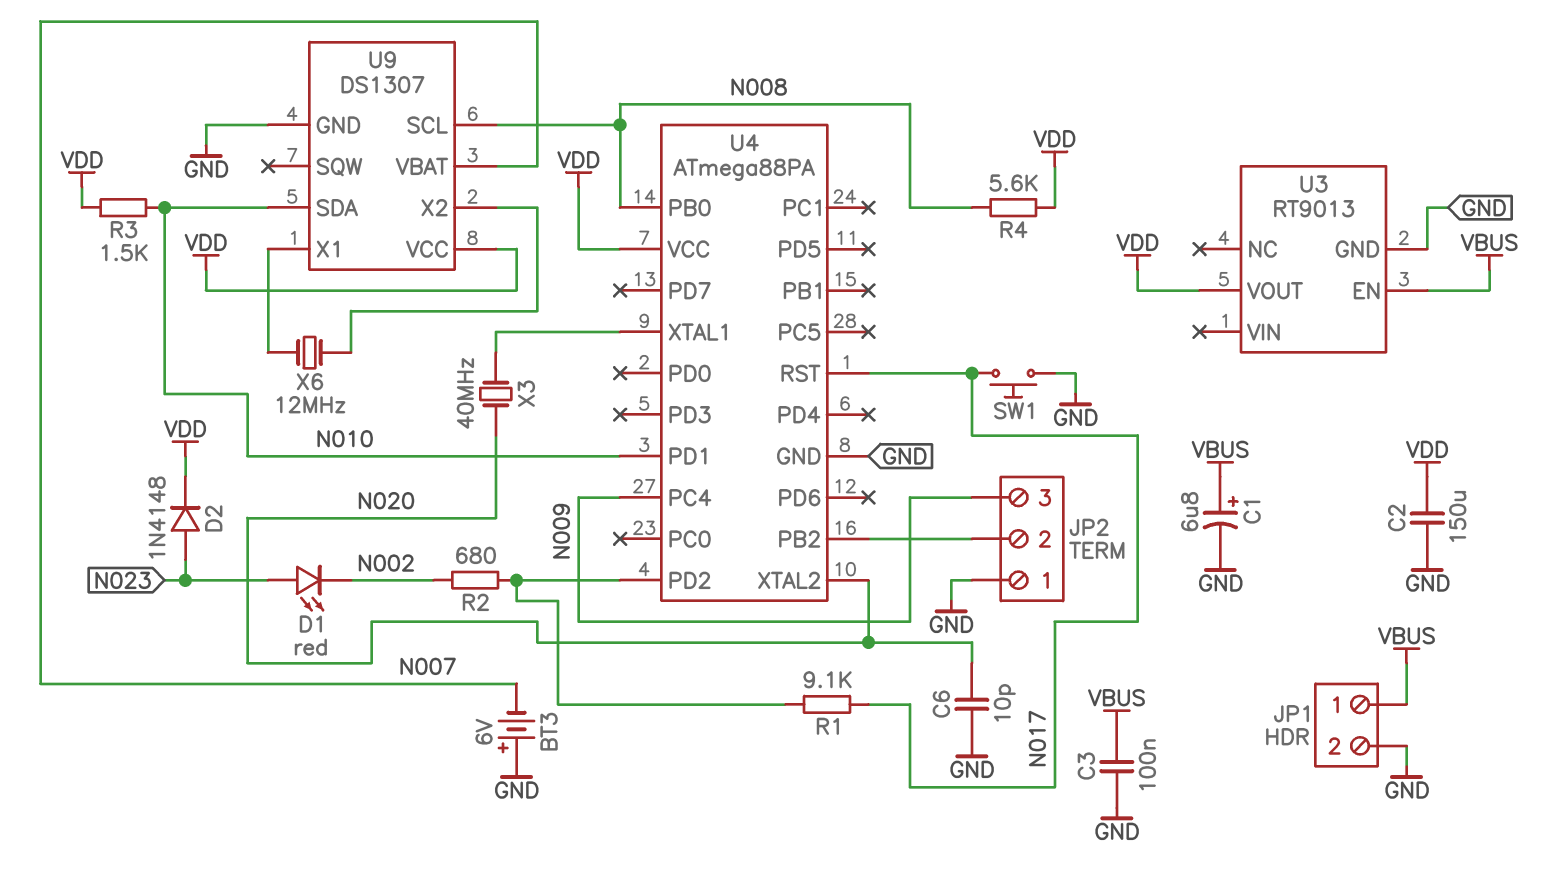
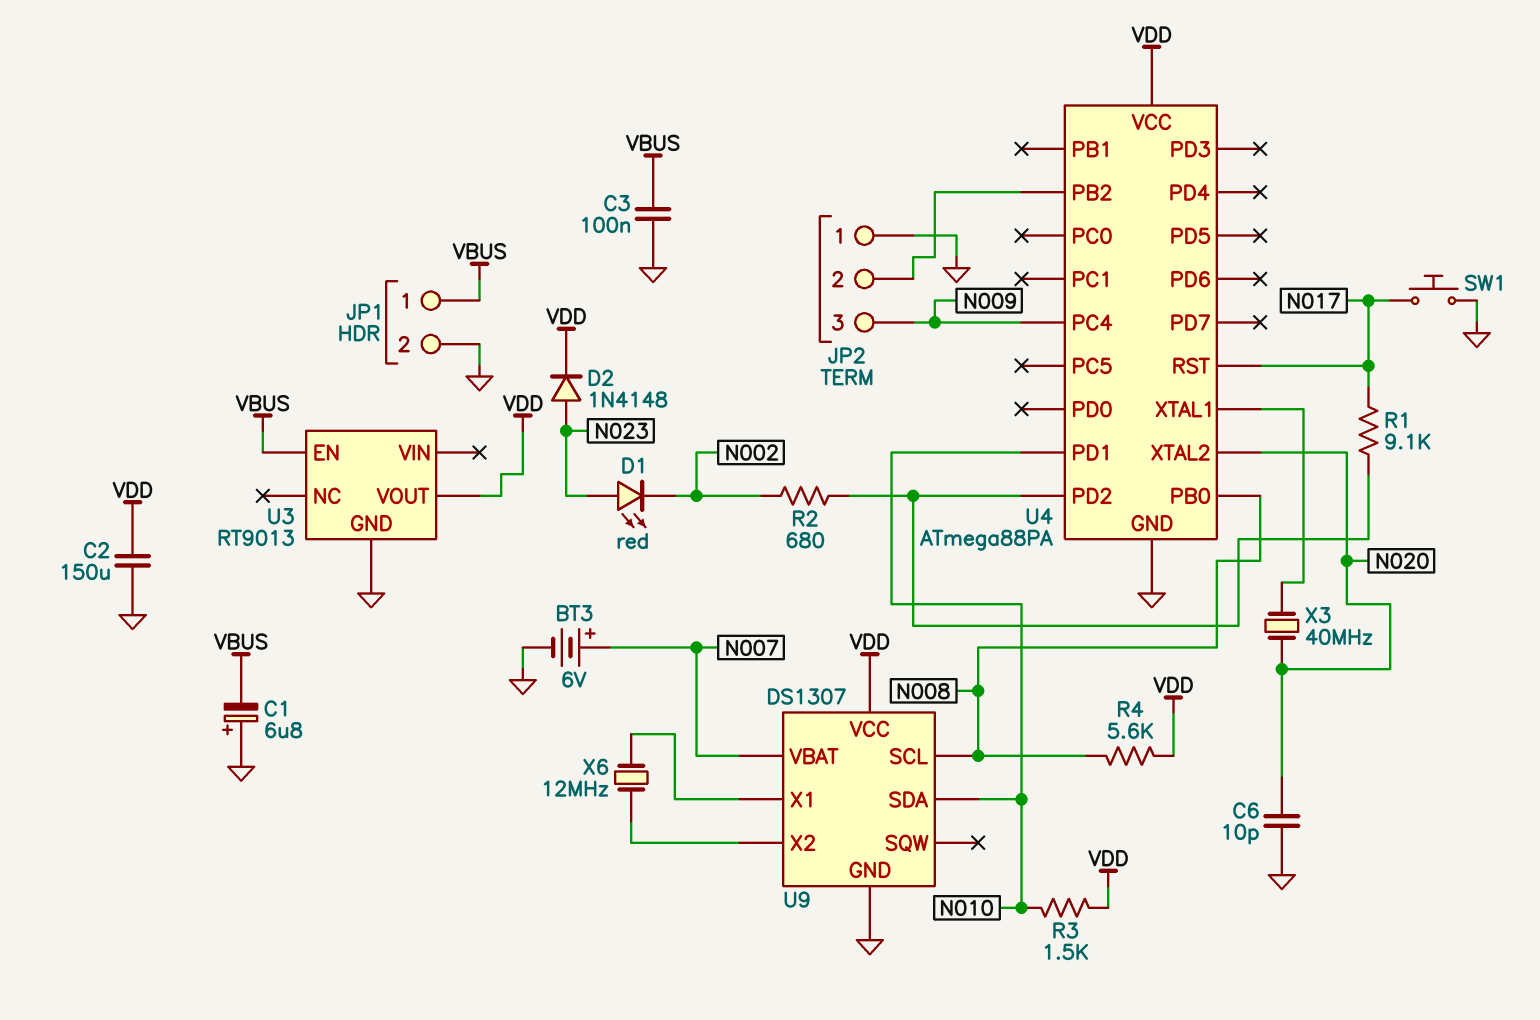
BT3: 6V (plus GND, minus N007) -> 6V (plus N007, minus GND)
C1: 6.8uF (plus VBUS, minus GND) -> 6.8uF (plus GND, minus VBUS)

